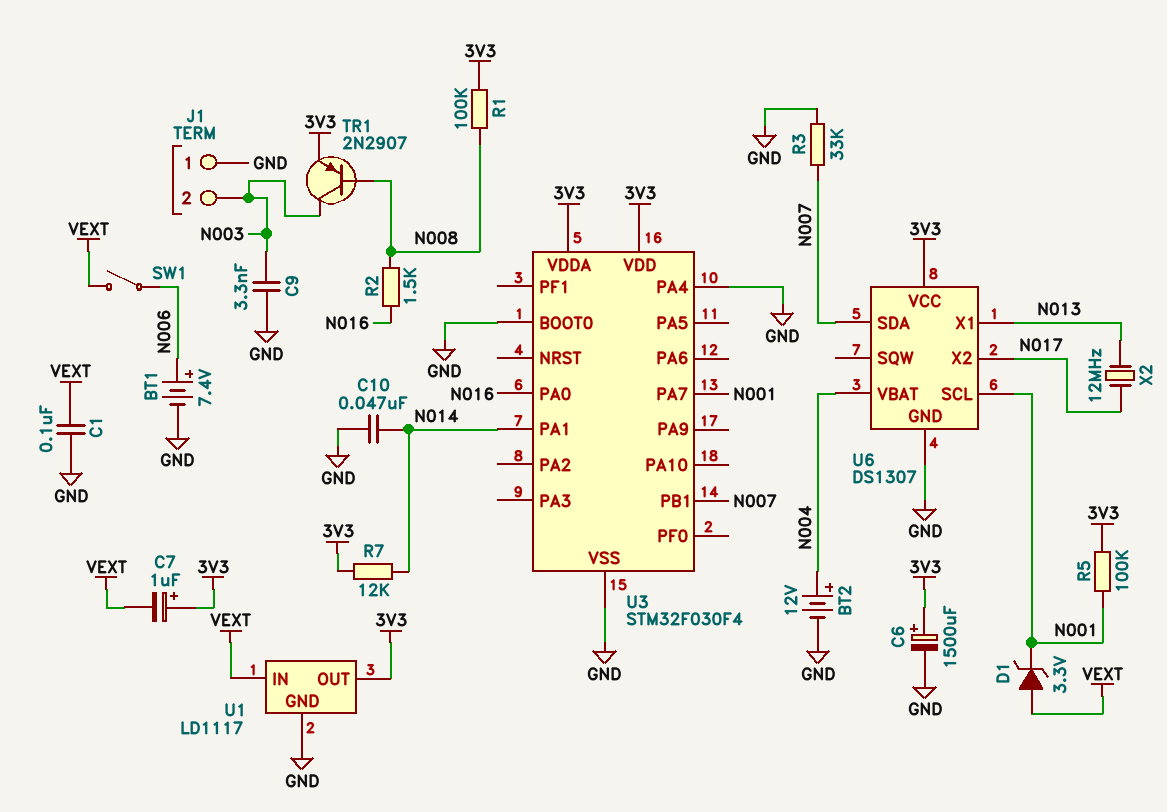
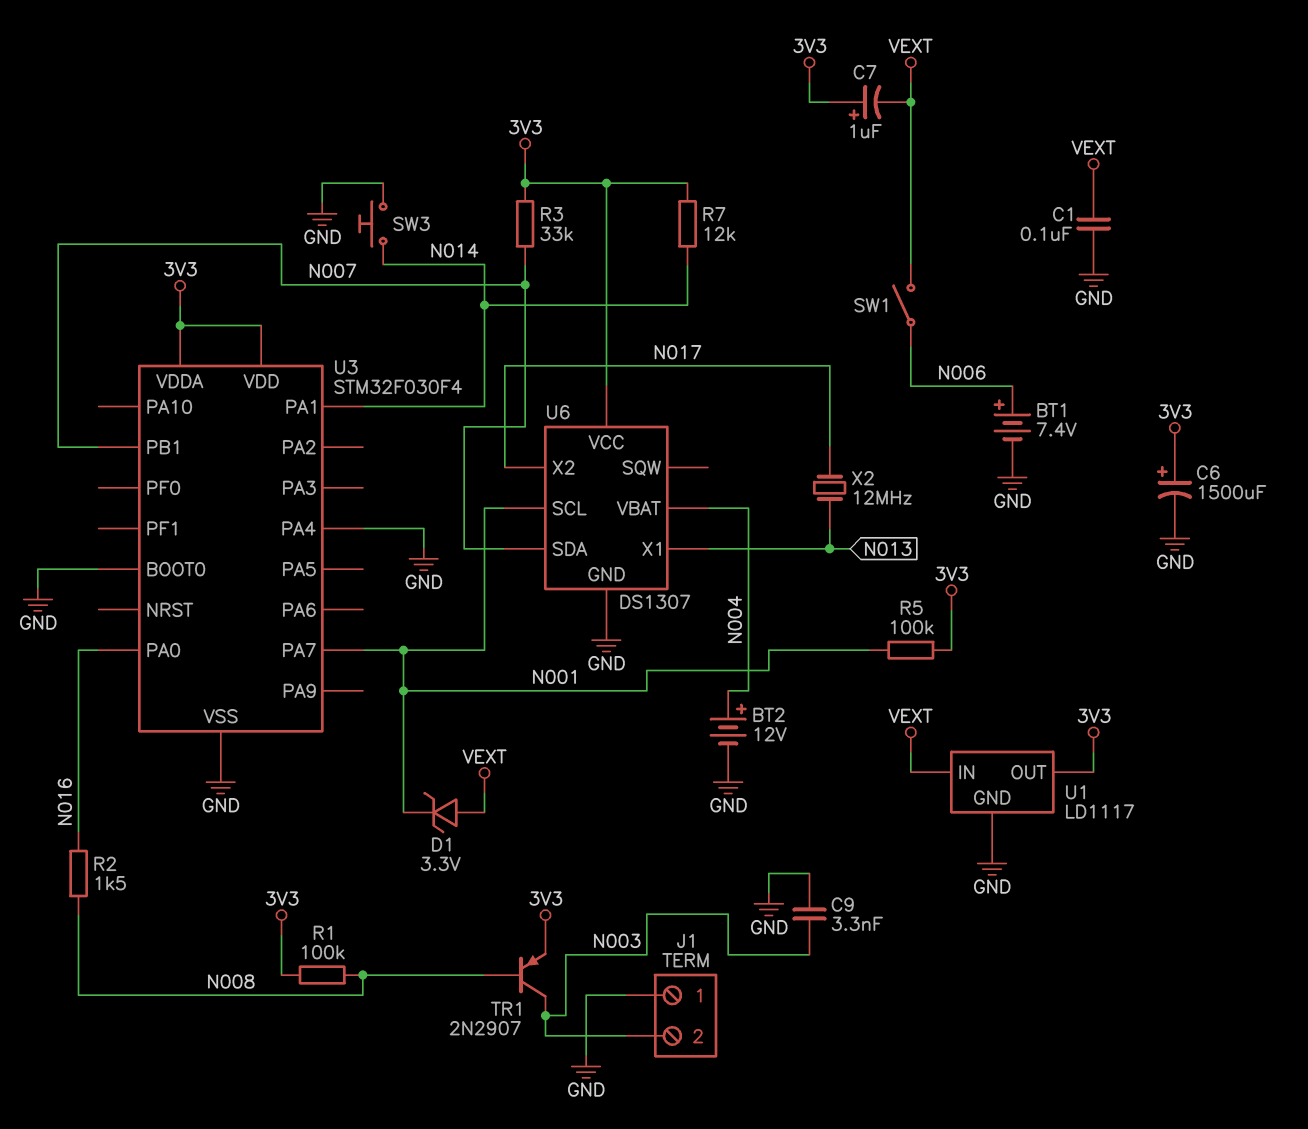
C10: 47nF (GND, N014) -> none
R3: 33k (GND, N007) -> 33k (3V3, N007)
SW3: none -> button (GND, N014)

